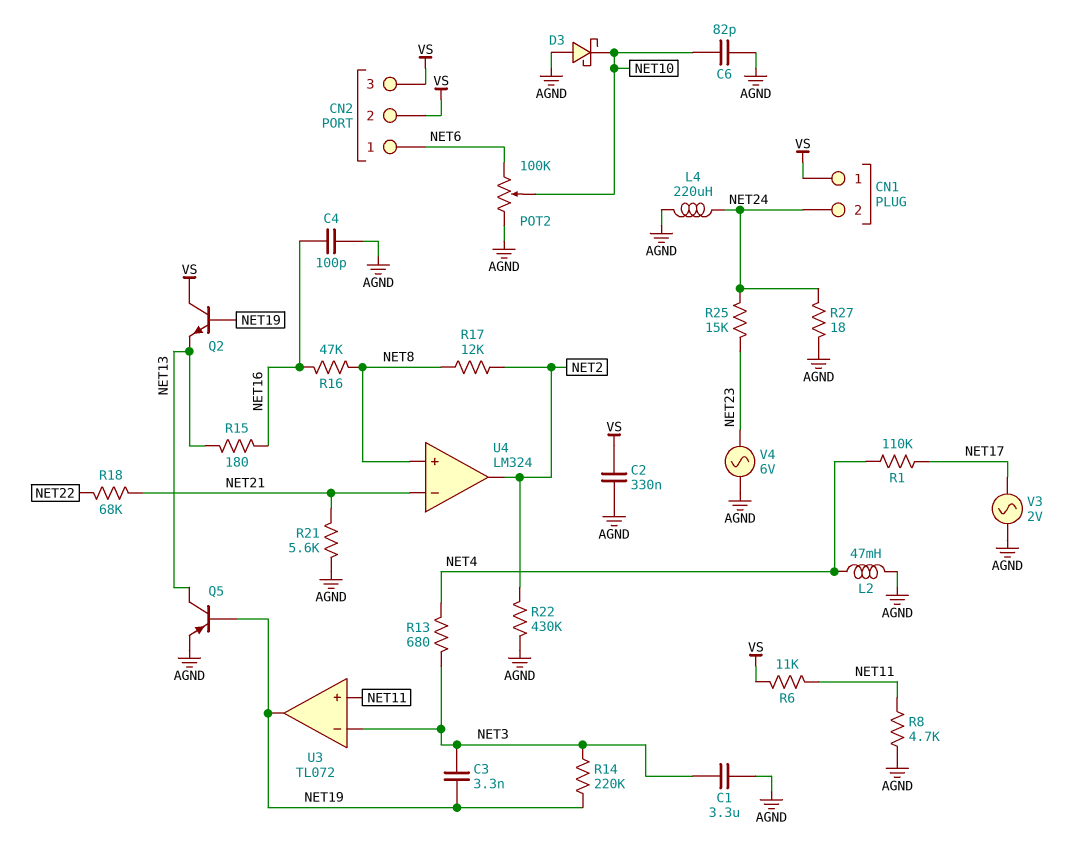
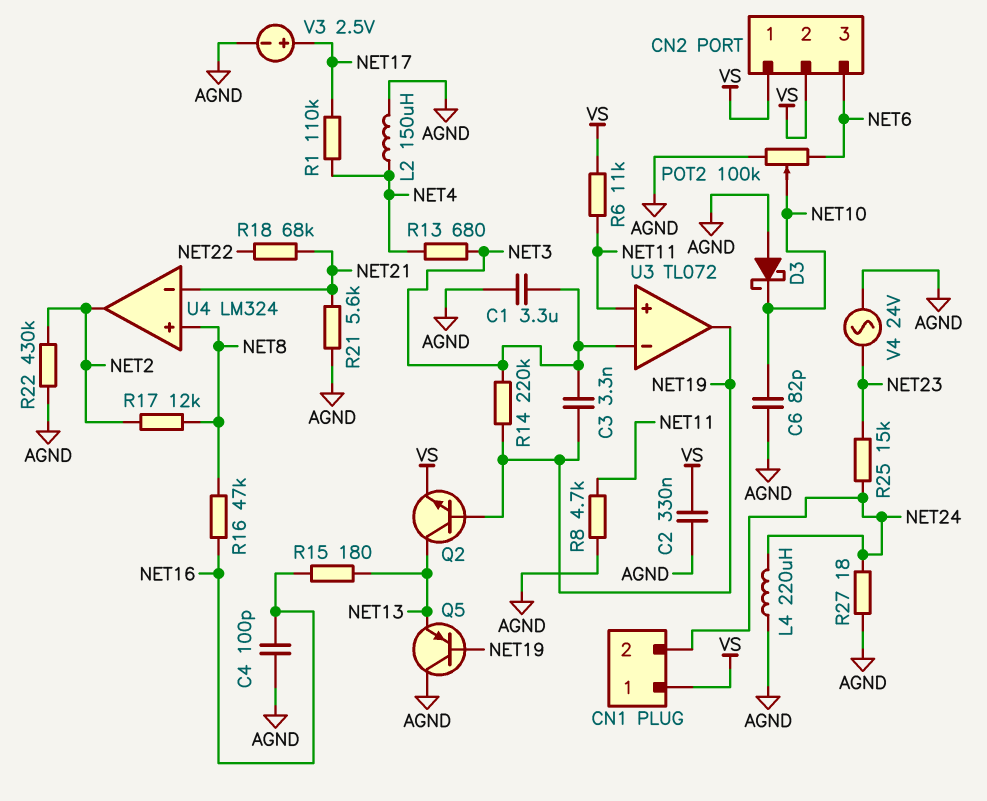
CN2 pin 1: NET6 -> VS
CN2 pin 3: VS -> NET6
L2: 47mH (AGND, NET4) -> 150uH (AGND, NET4)
Q2: NPN (B NET19, C VS, E NET13) -> NPN (B NET19, C NET13, E VS)
Q5: PNP (B NET19, C NET13, E AGND) -> PNP (B NET19, C AGND, E NET13)
V3: AC 2V (AGND, NET17) -> 2.5V (plus NET17, minus AGND)
V4: AC 6V (AGND, NET23) -> AC 24V (AGND, NET23)

